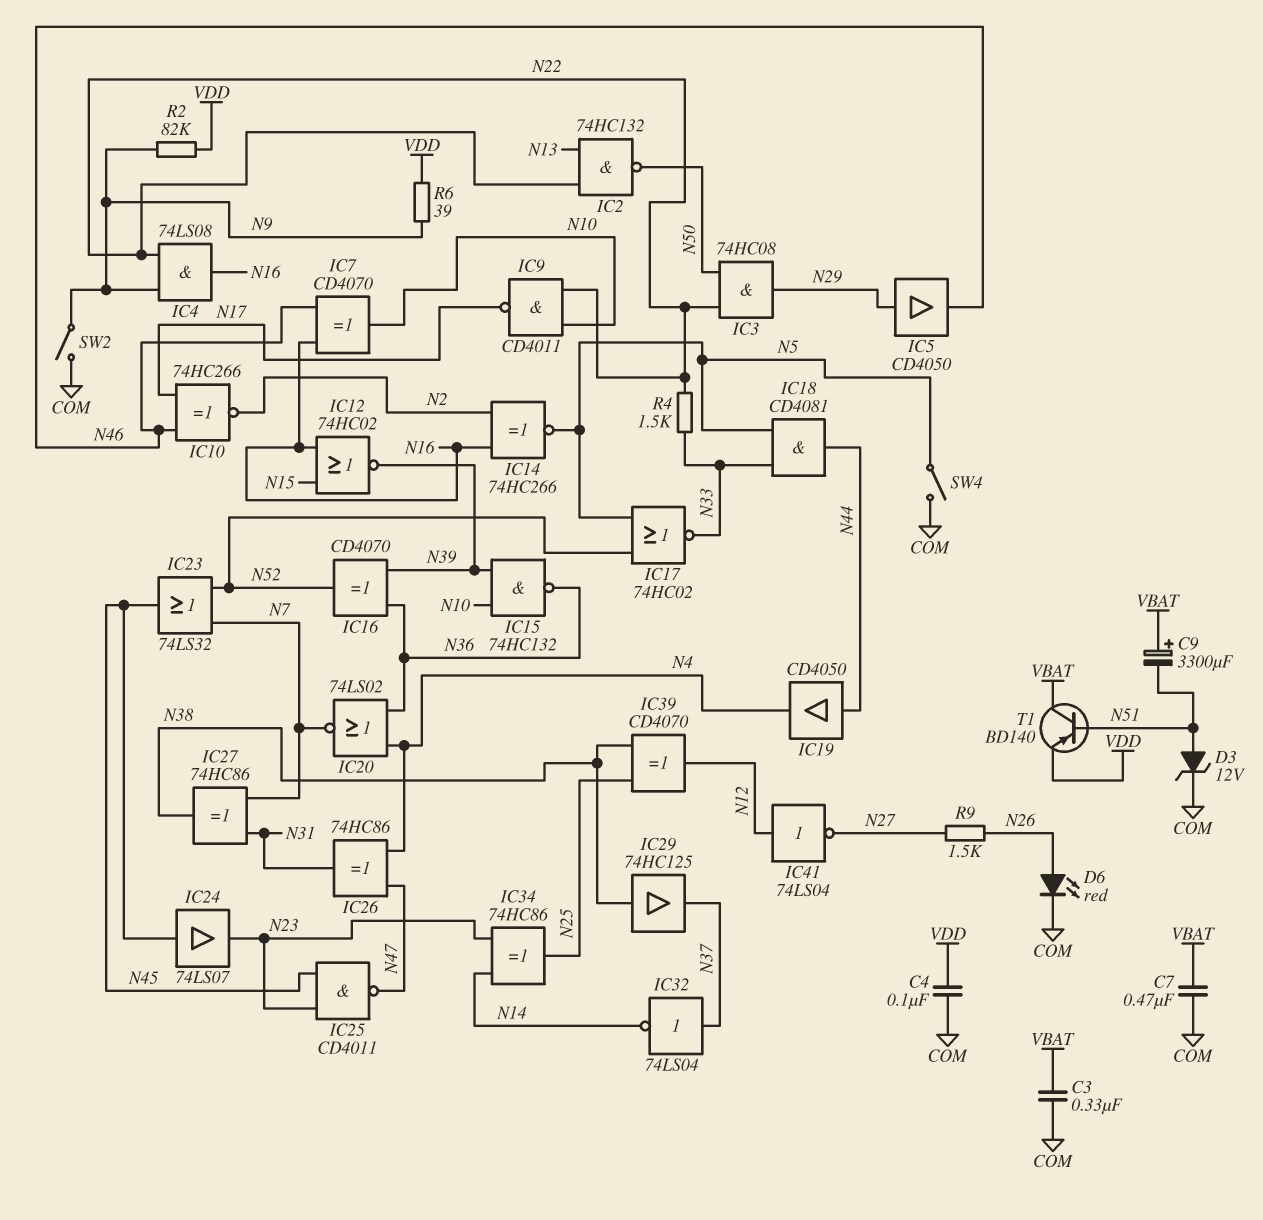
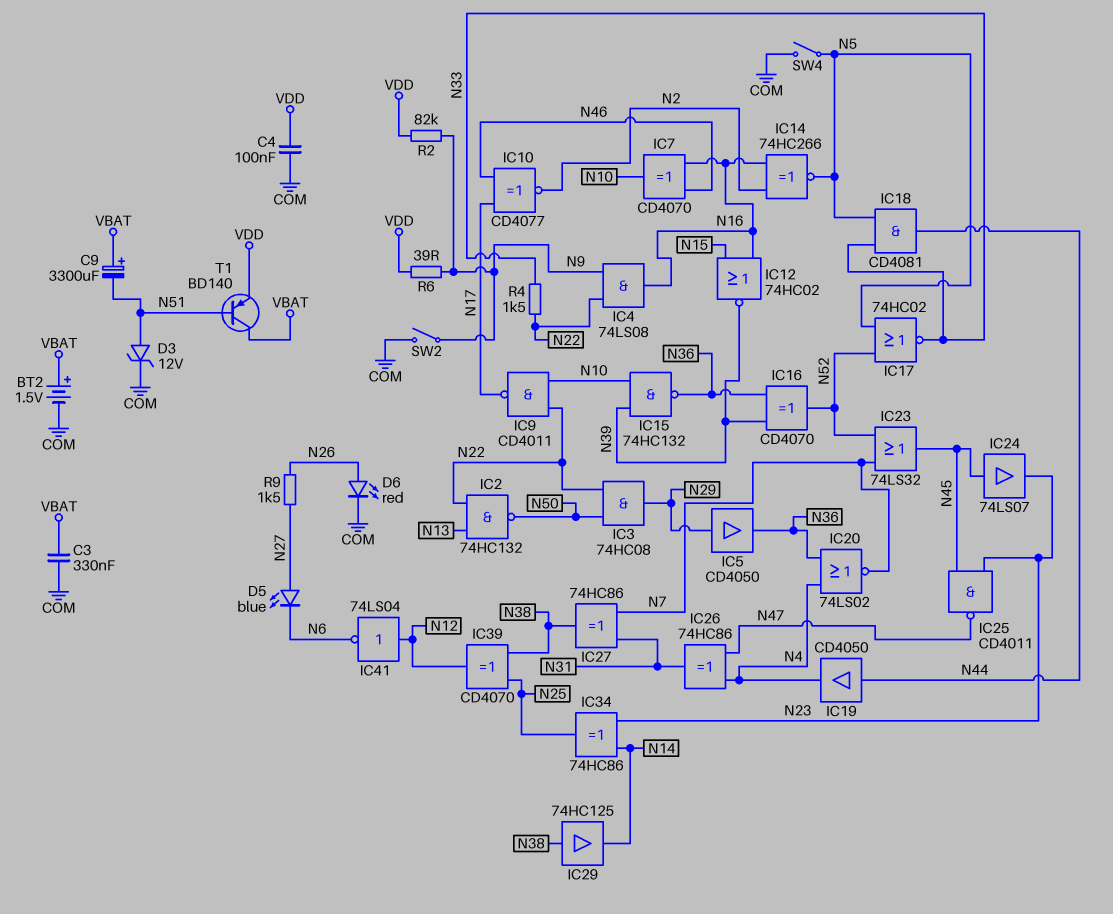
BT2: none -> 1.5V (plus VBAT, minus COM)
C7: 470nF (COM, VBAT) -> none
D5: none -> LED blue (A N27, K N6)
IC5: buffer CD4050 (in N29, out N46) -> buffer CD4050 (in N29, out N36)
IC10: XNOR 74HC266 (in N17, in N46, out N2) -> XNOR CD4077 (in N17, in N46, out N2)
IC29: buffer 74HC125 (in N38, out N37) -> buffer 74HC125 (in N38, out N14)
IC32: NOT 74LS04 (in N37, out N14) -> none
IC41: NOT 74LS04 (in N12, out N27) -> NOT 74LS04 (in N12, out N6)

